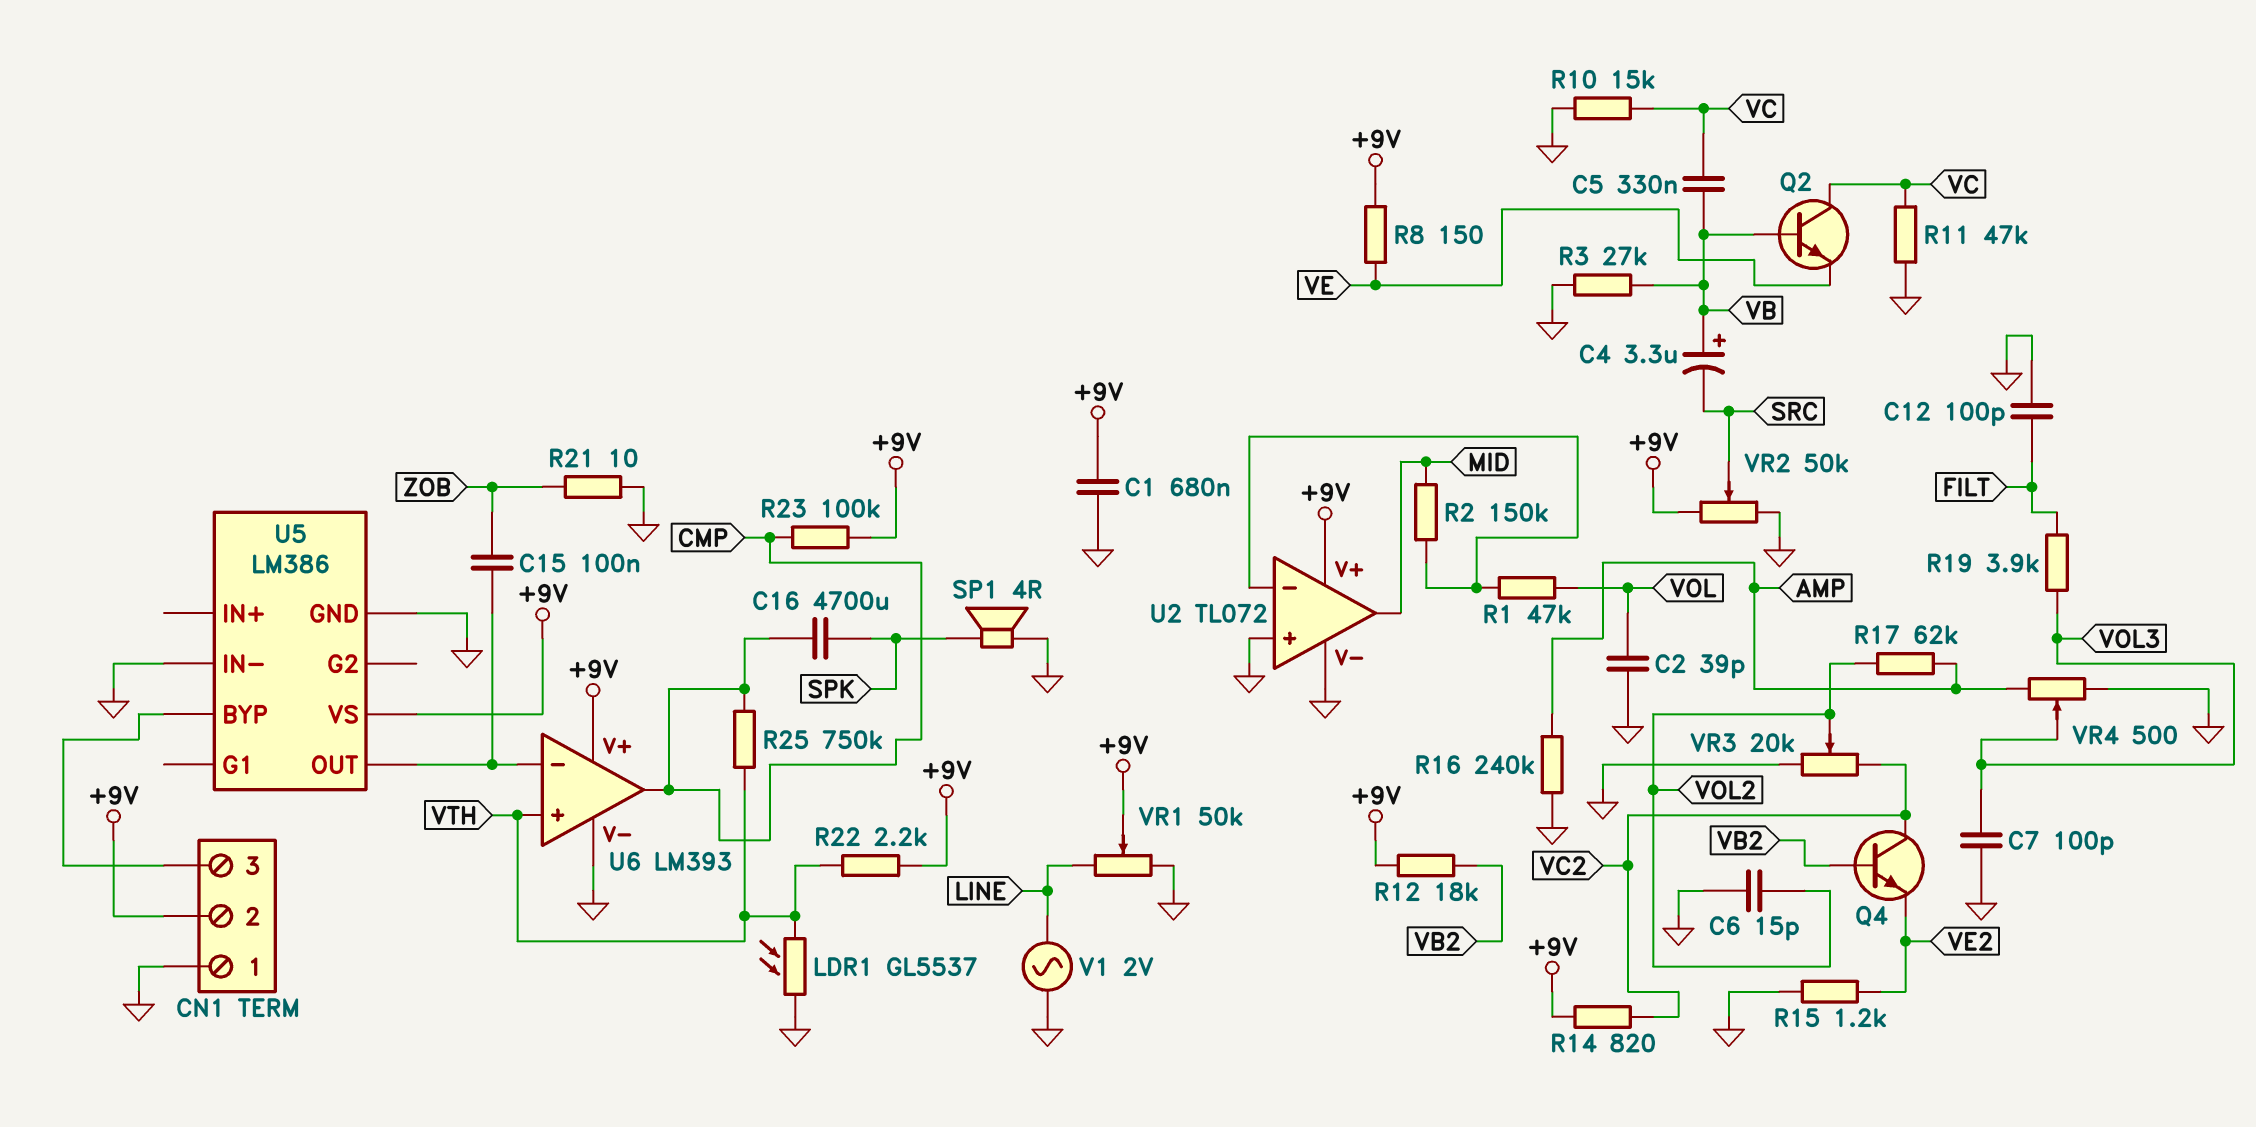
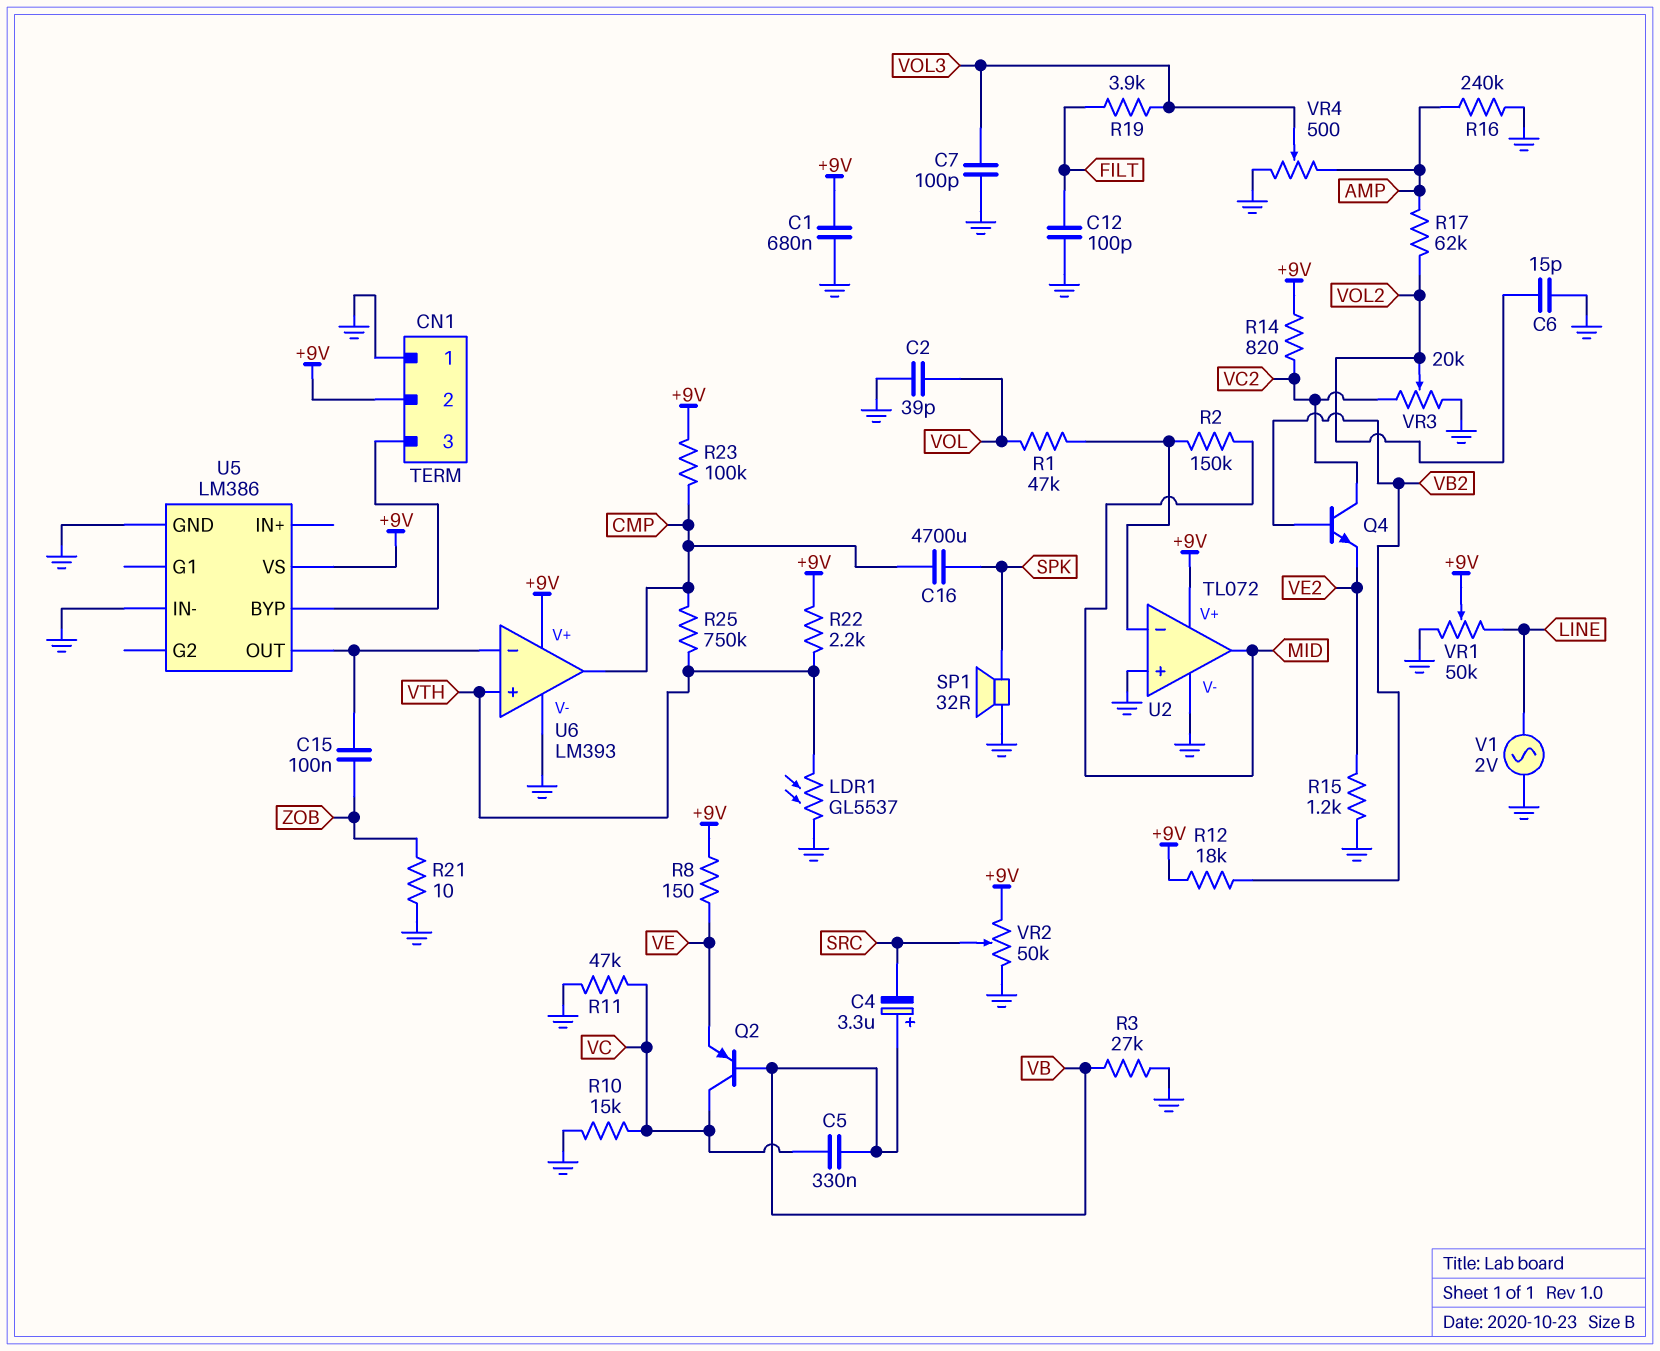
Q2: NPN (B VB, C VC, E VE) -> PNP (B VB, C VC, E VE)
SP1: speaker 4R (GND, SPK) -> speaker 32R (GND, SPK)

